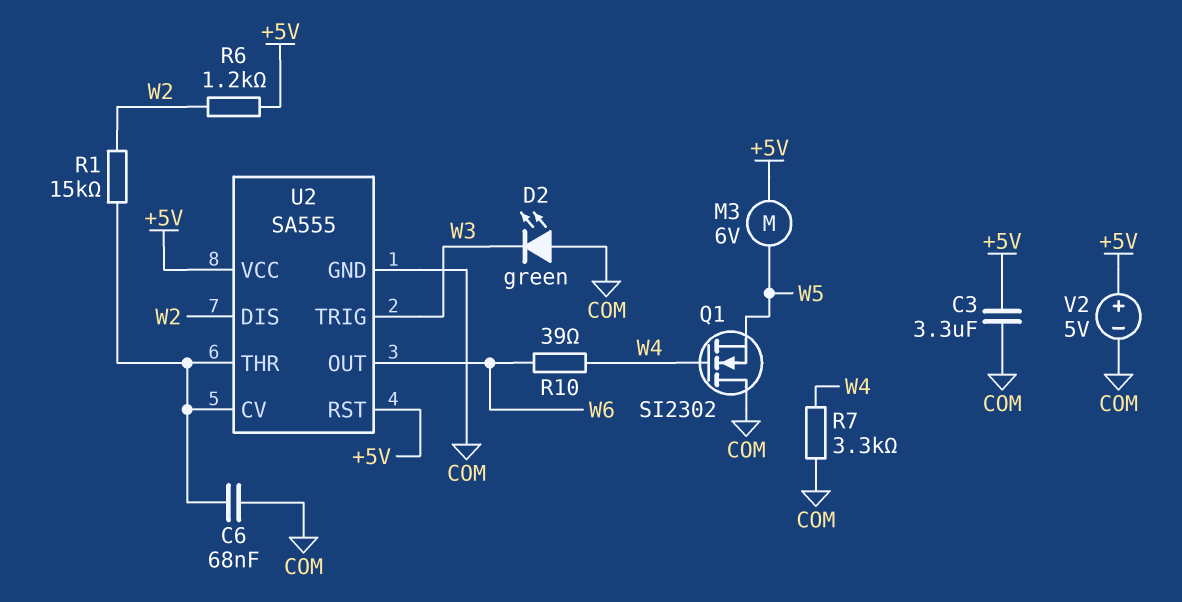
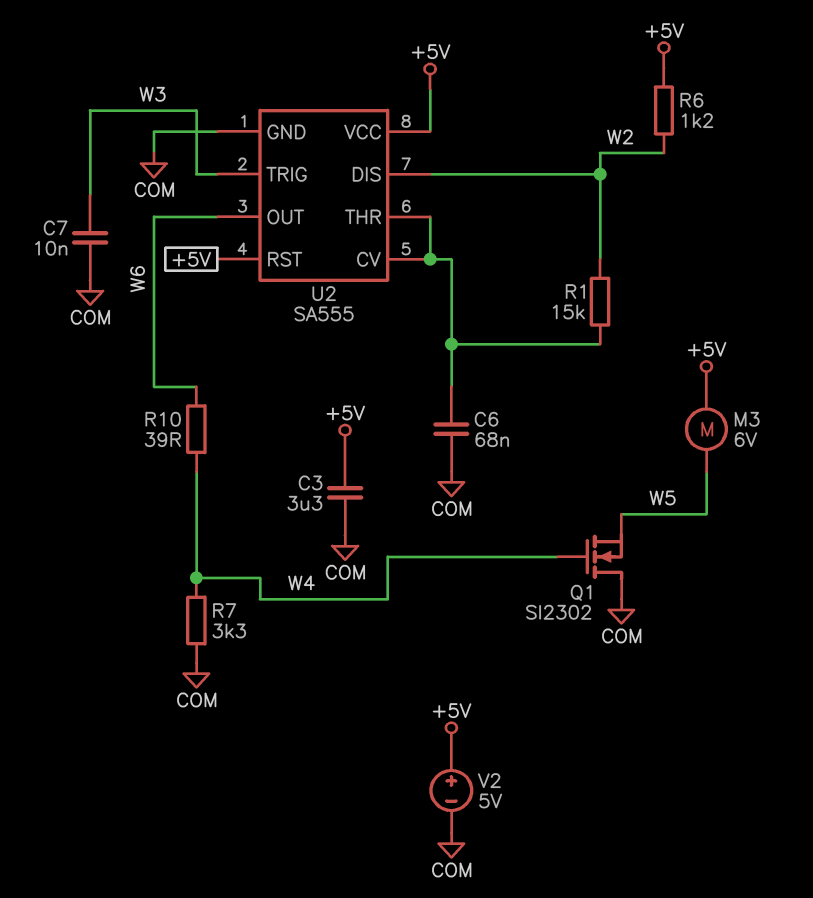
C7: none -> 10nF (COM, W3)
D2: LED green (A COM, K W3) -> none

